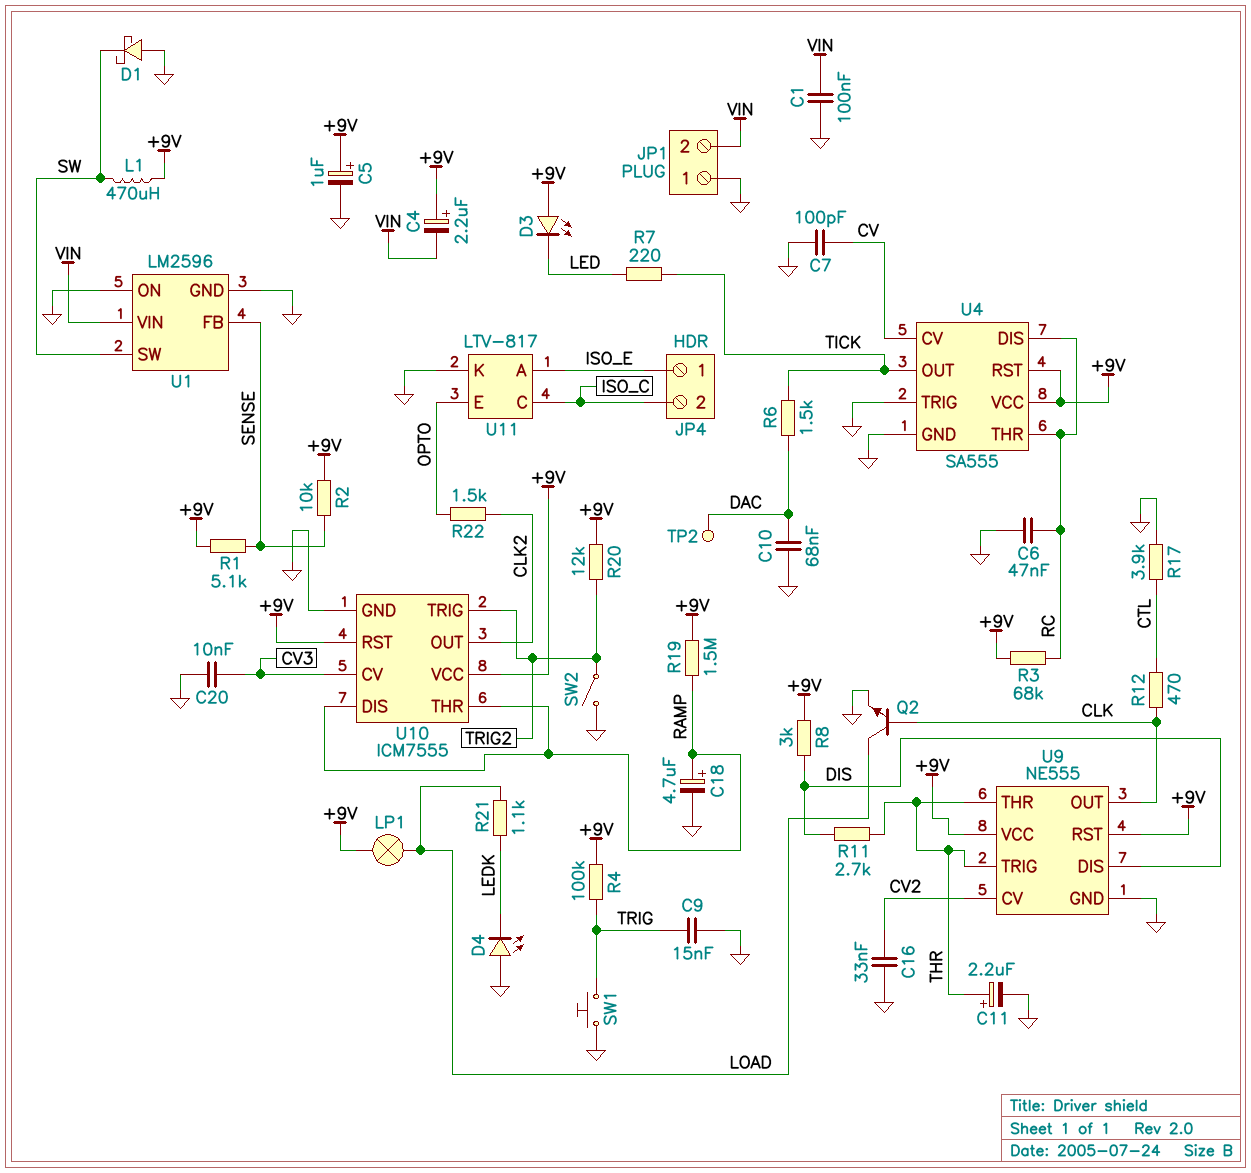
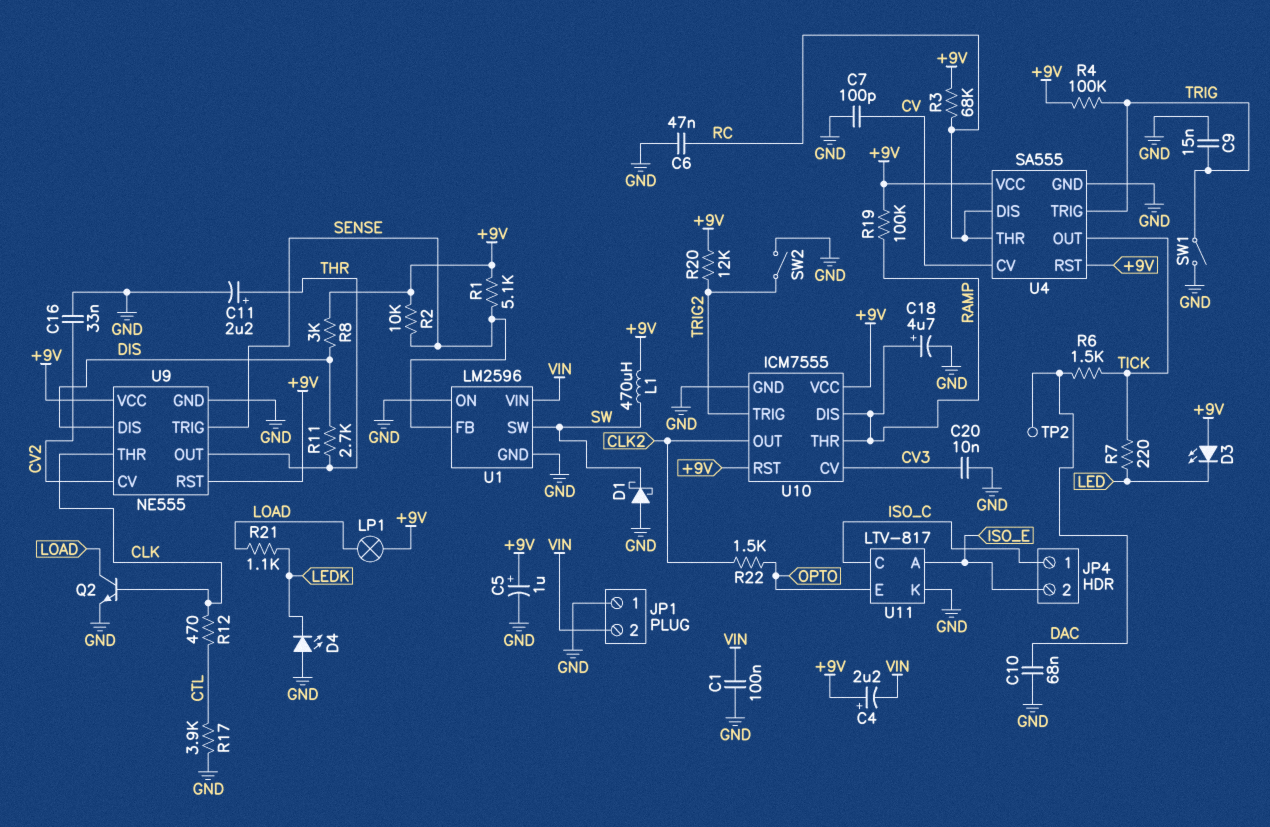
JP4 pin 1: ISO_E -> ISO_C
JP4 pin 2: ISO_C -> ISO_E
R19: 1.5M (+9V, RAMP) -> 100k (+9V, RAMP)
SW1: button (GND, TRIG) -> switch (GND, TRIG)
U4 pin TRIG: GND -> TRIG
U9 pin OUT: CLK -> THR
U9 pin THR: THR -> CLK
U9 pin TRIG: THR -> SENSE

